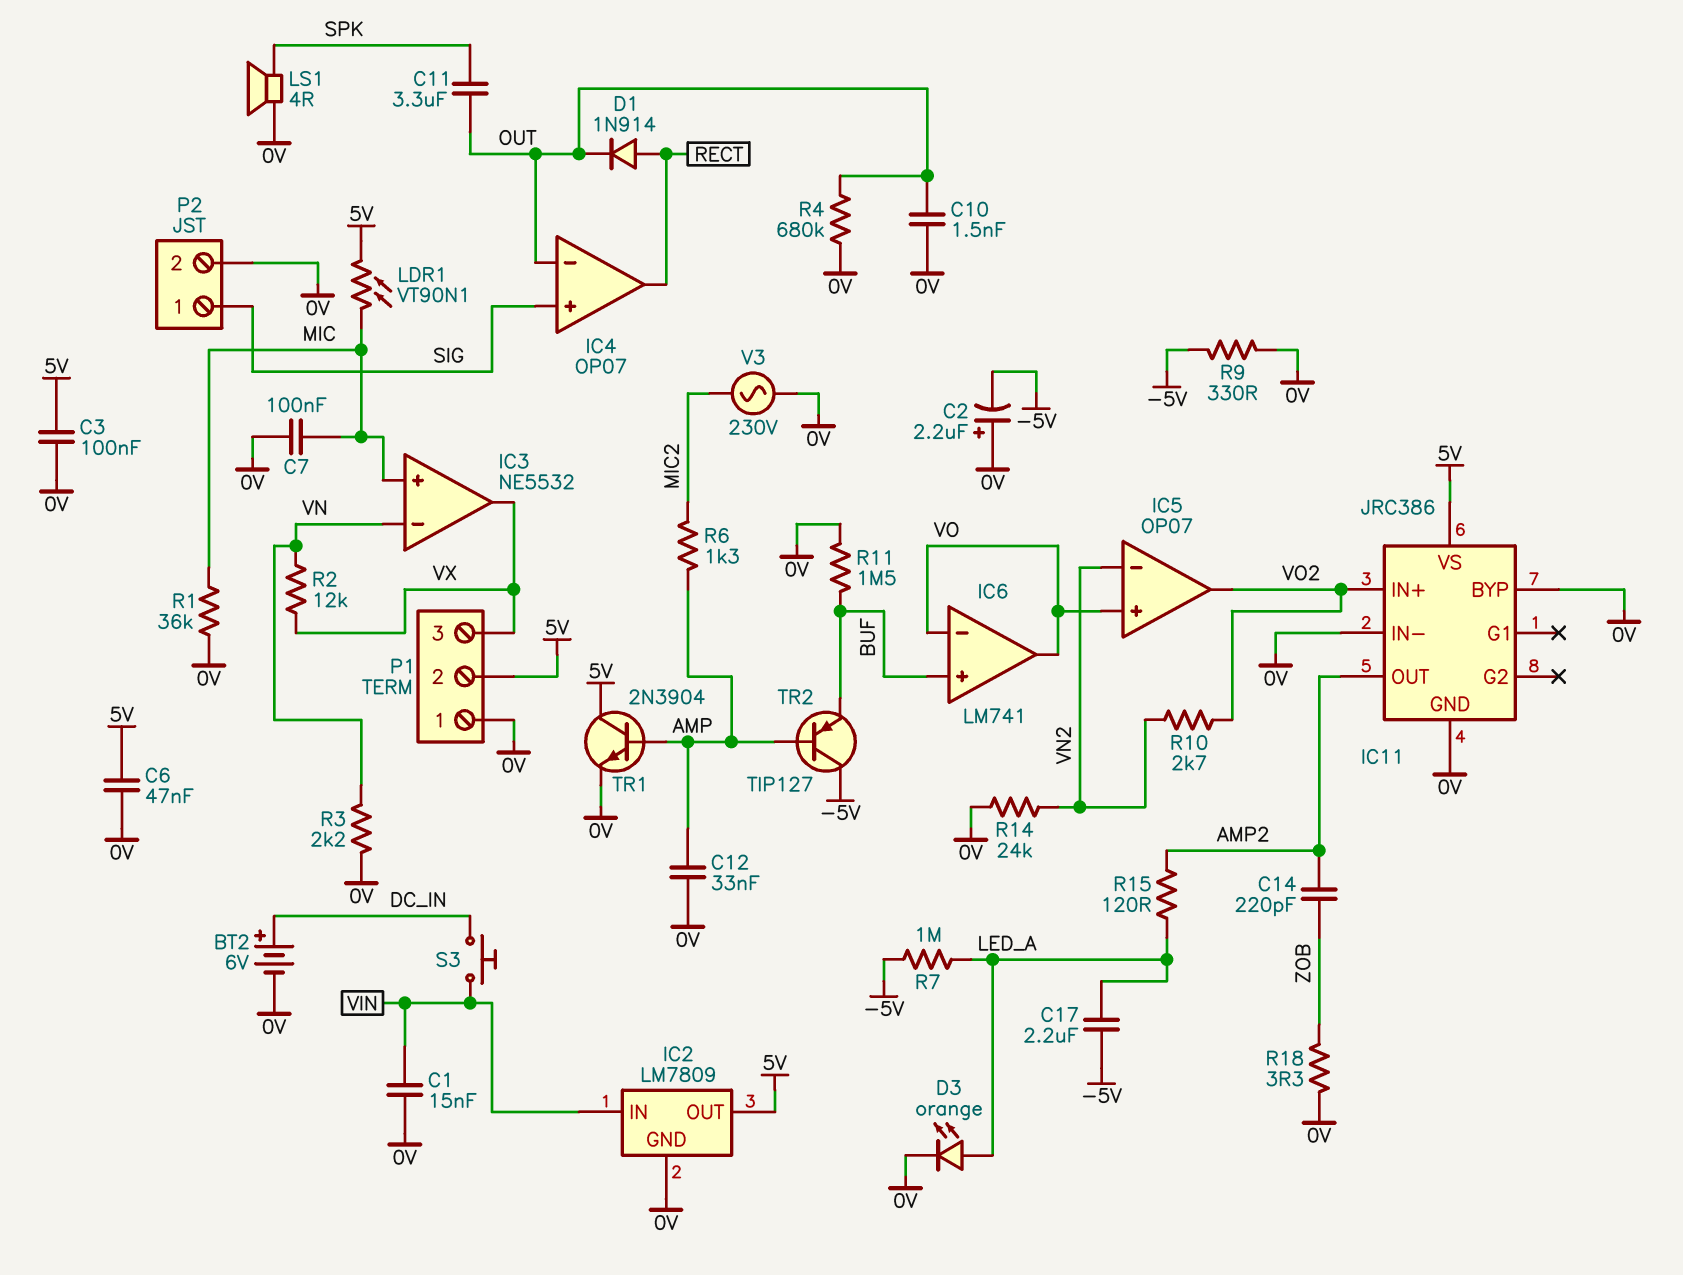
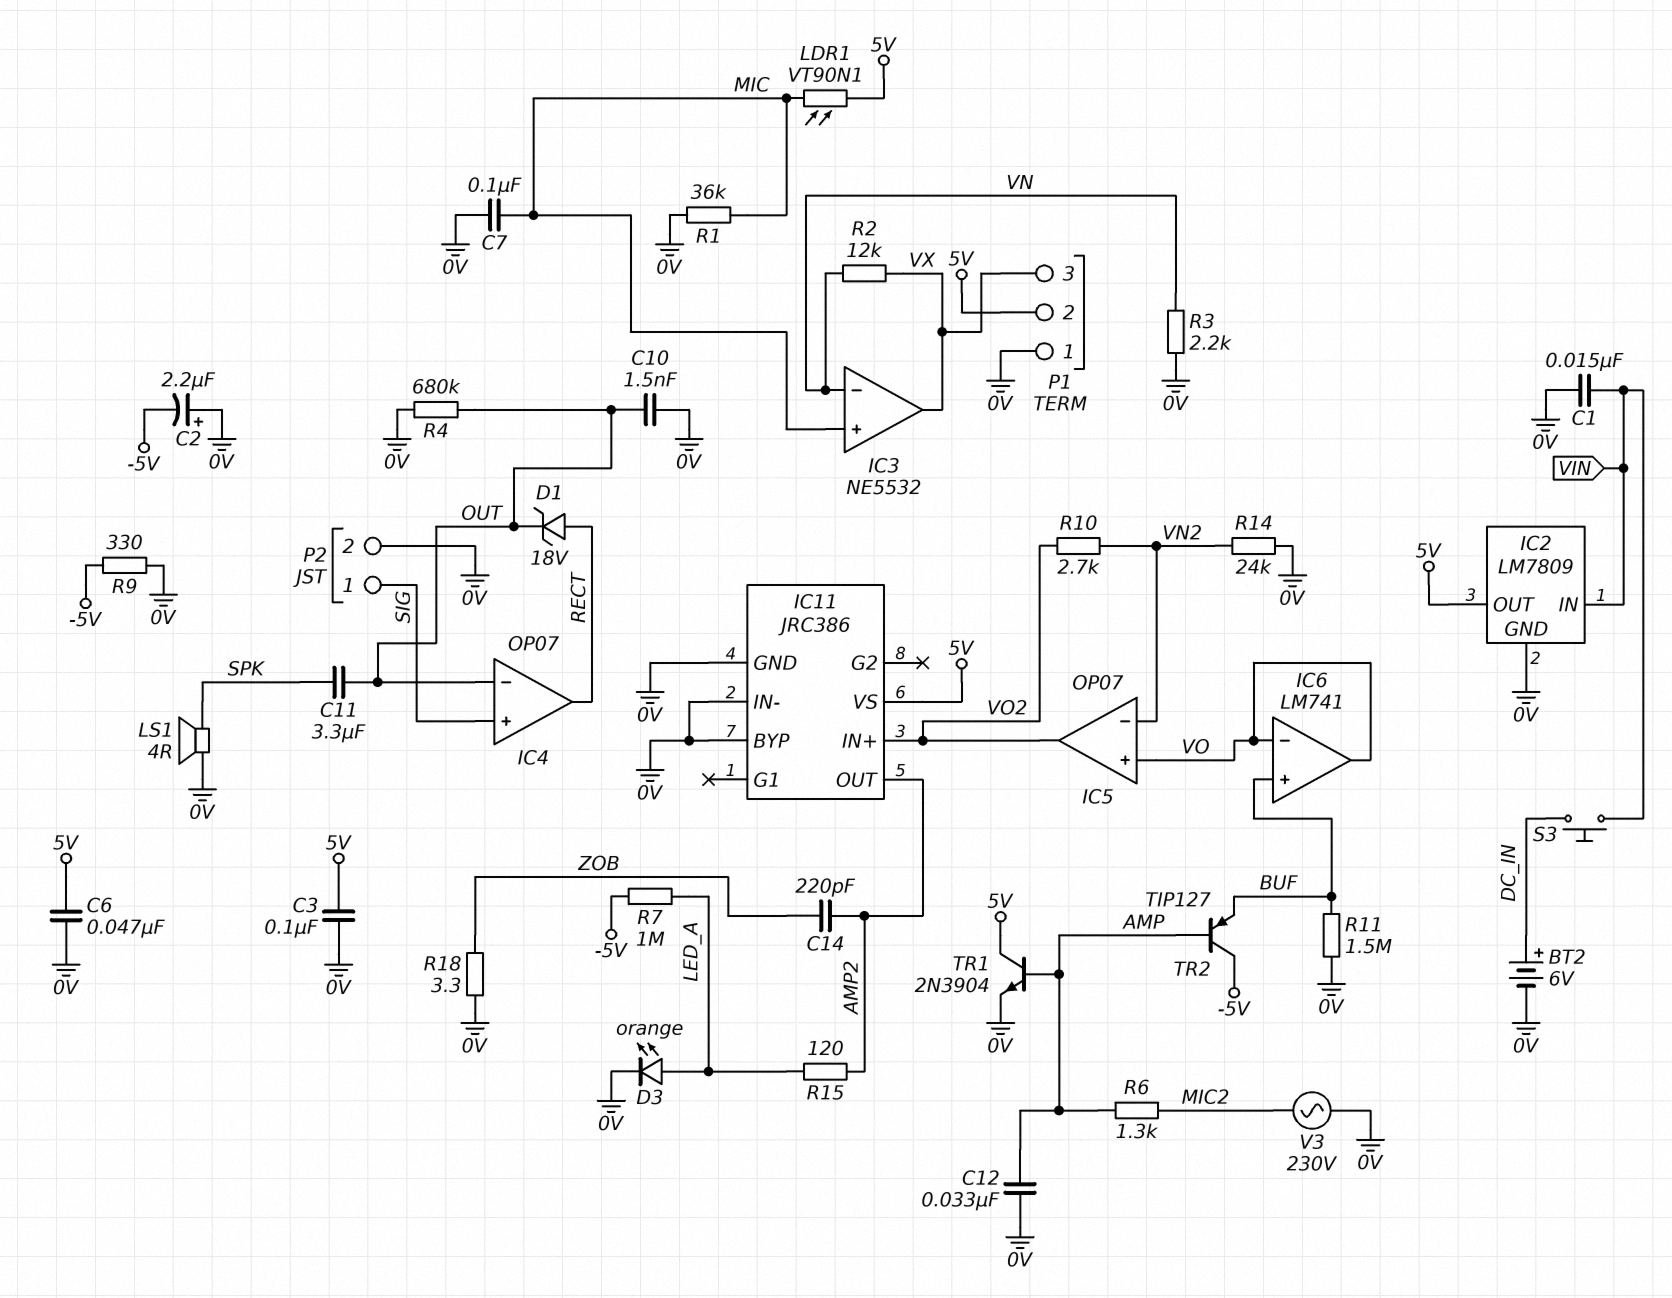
C17: 2.2uF (-5V, LED_A) -> none
D1: diode 1N914 (A RECT, K OUT) -> zener 18V (A RECT, K OUT)

